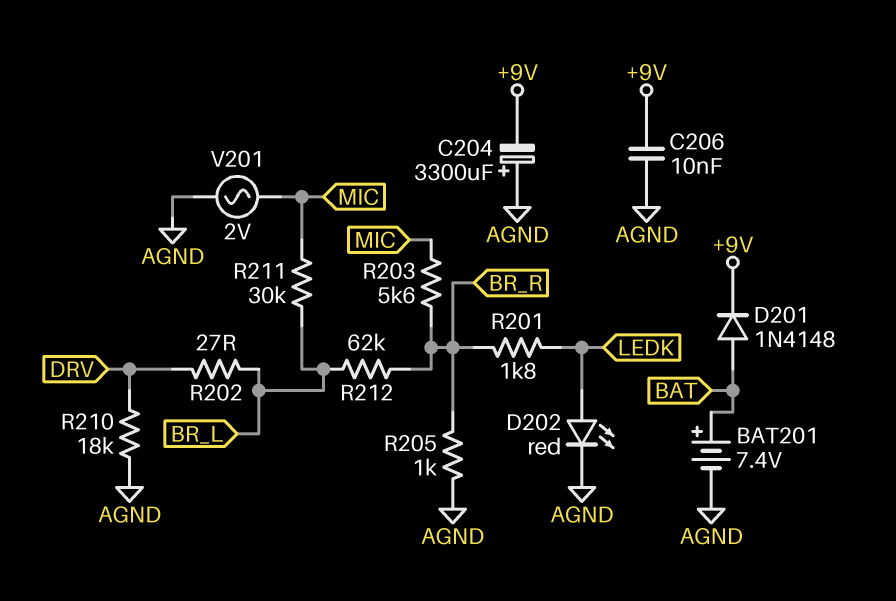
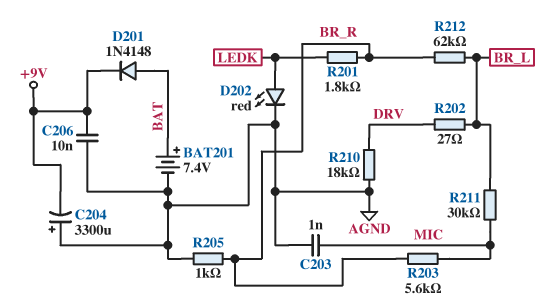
C203: none -> 1nF (AGND, MIC)
V201: AC 2V (AGND, MIC) -> none

